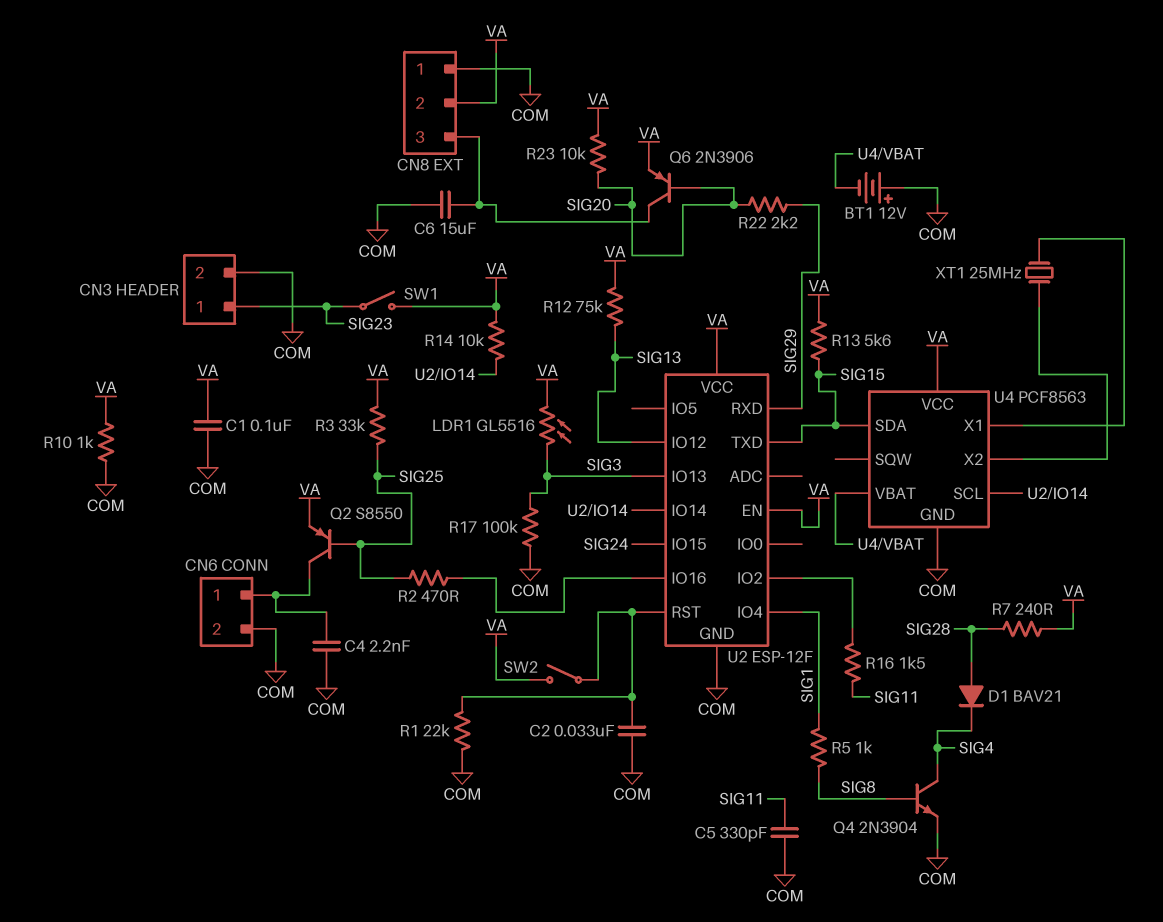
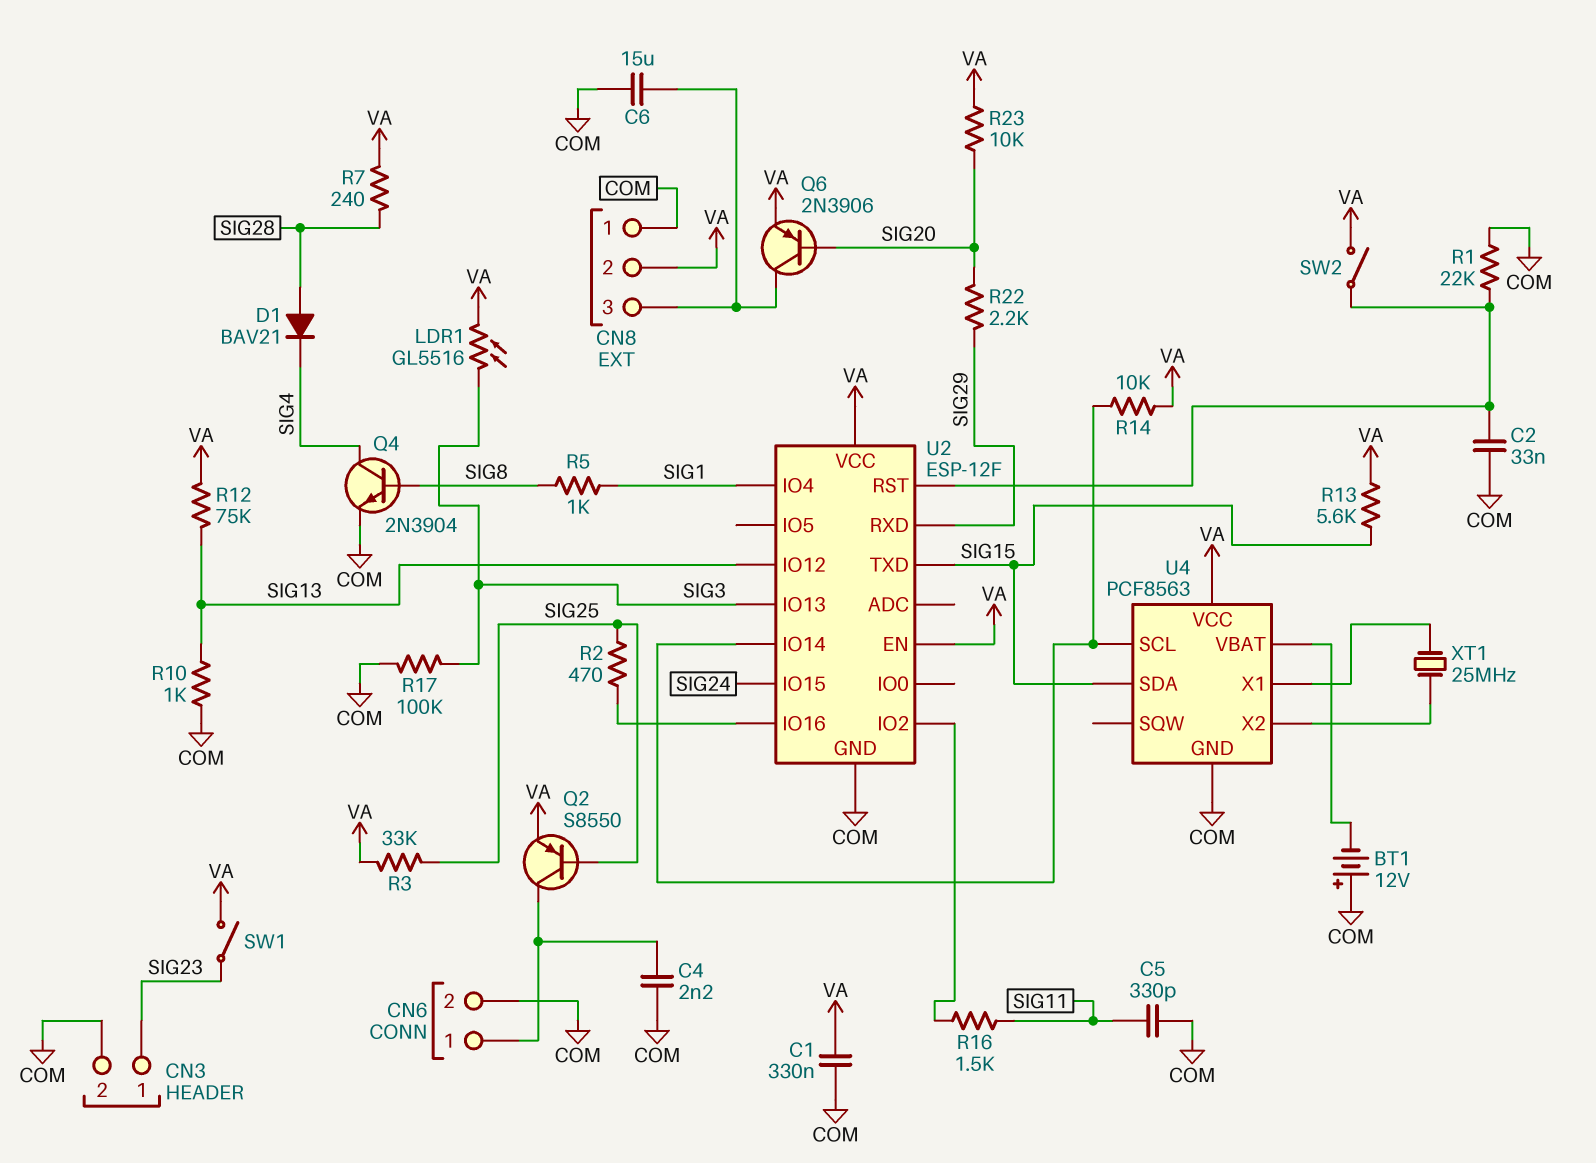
C1: 100nF (COM, VA) -> 330nF (COM, VA)
R10: 1k (COM, VA) -> 1k (COM, SIG13)

